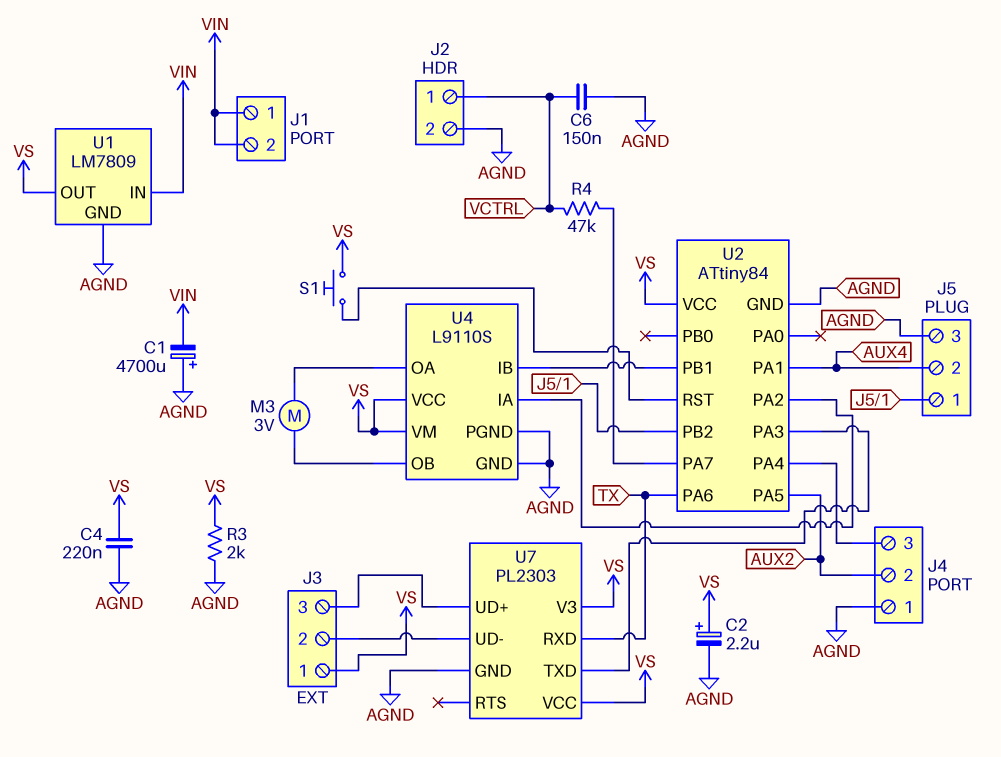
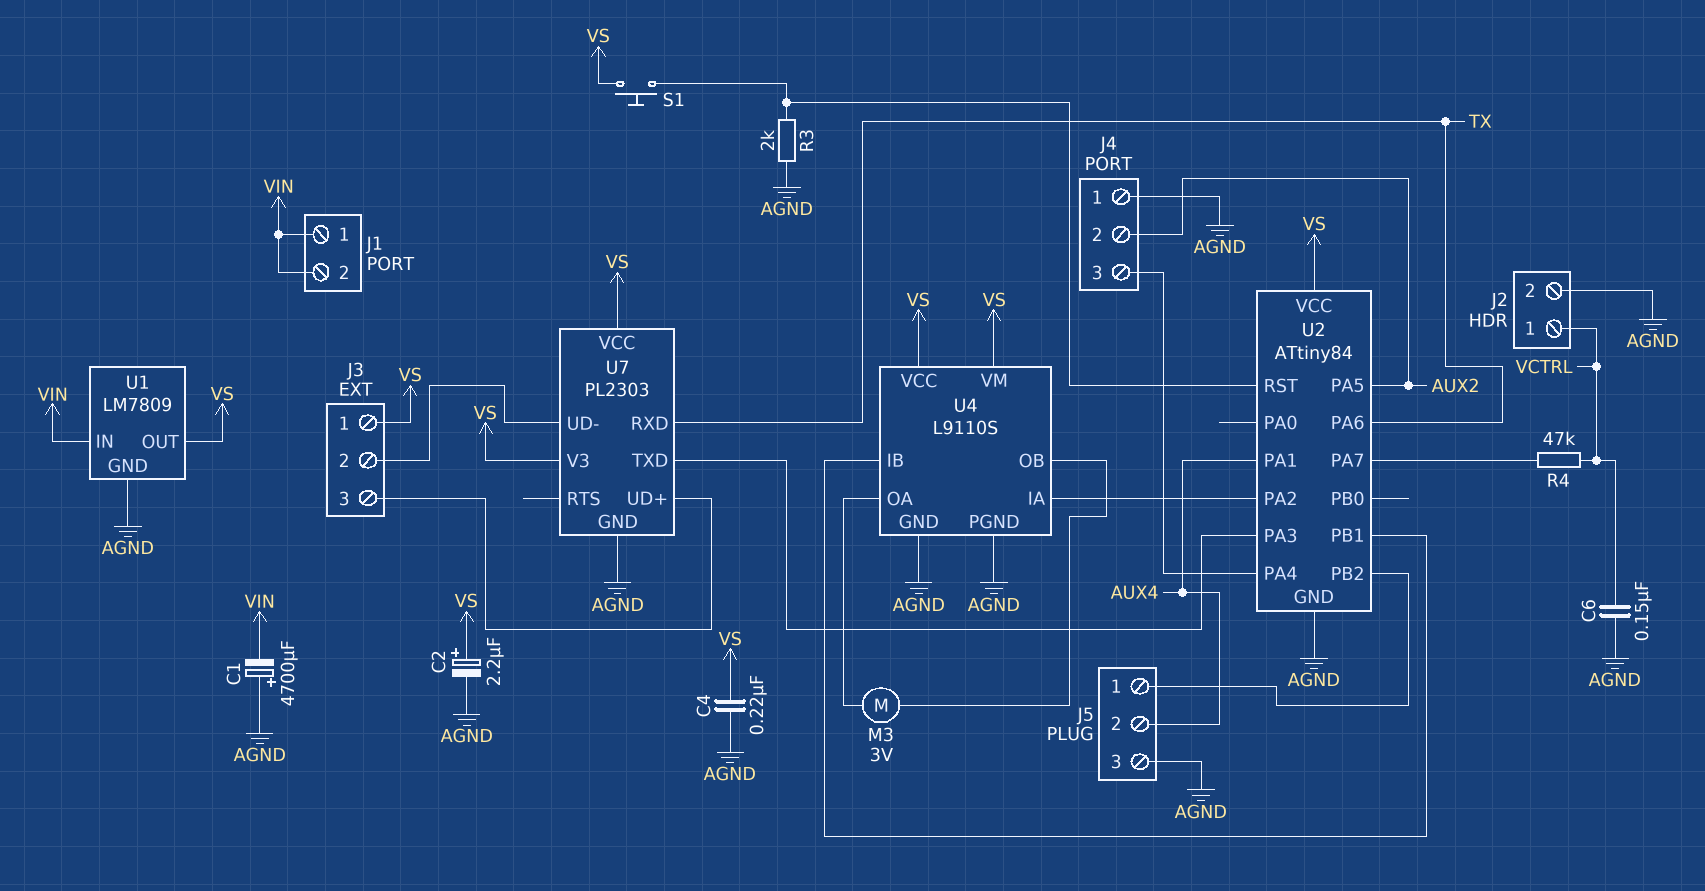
R3: 2k (AGND, VS) -> 2k (AGND, U2/RST)

